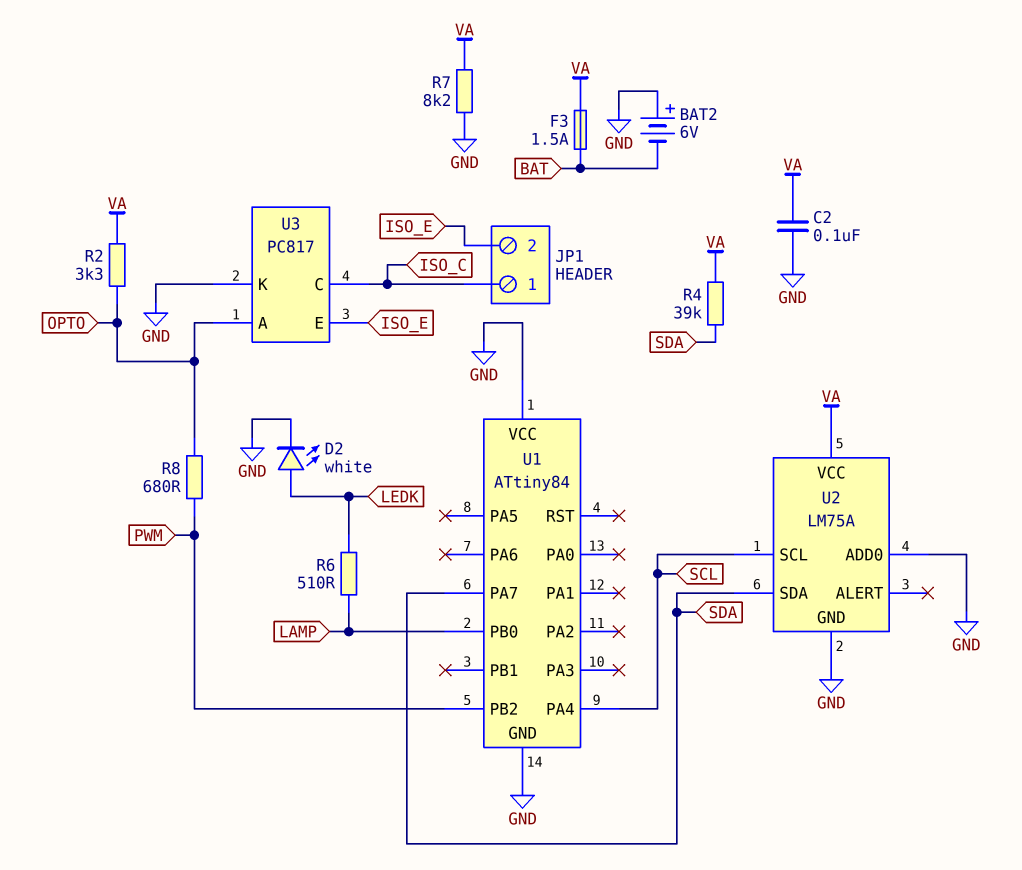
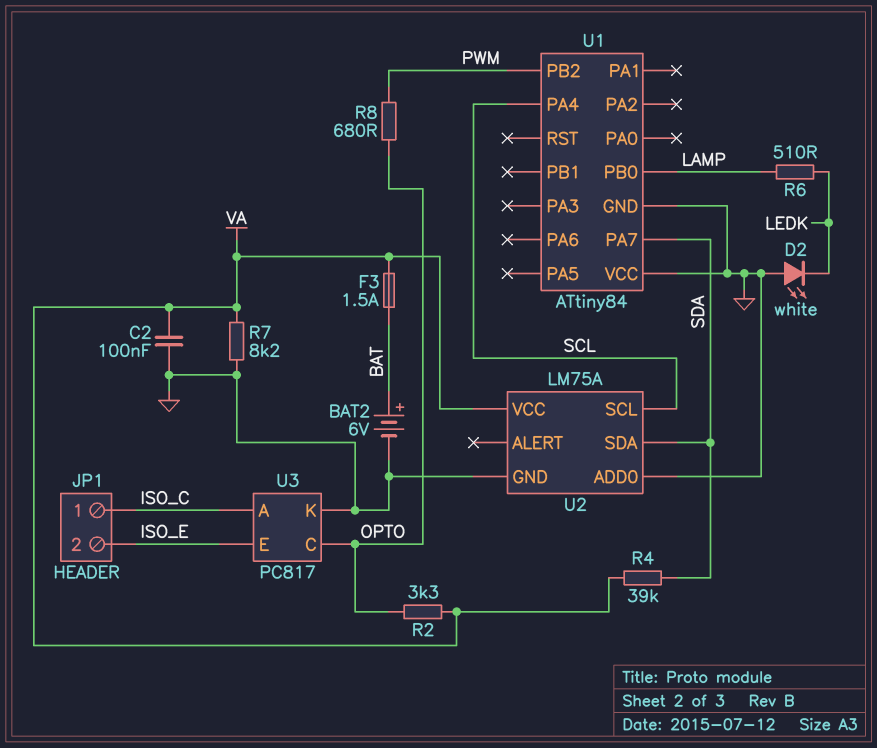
BAT2: 6V (plus GND, minus BAT) -> 6V (plus BAT, minus GND)
D2: LED white (A LEDK, K GND) -> LED white (A GND, K LEDK)
U3 pin A: OPTO -> ISO_C
U3 pin C: ISO_C -> OPTO

